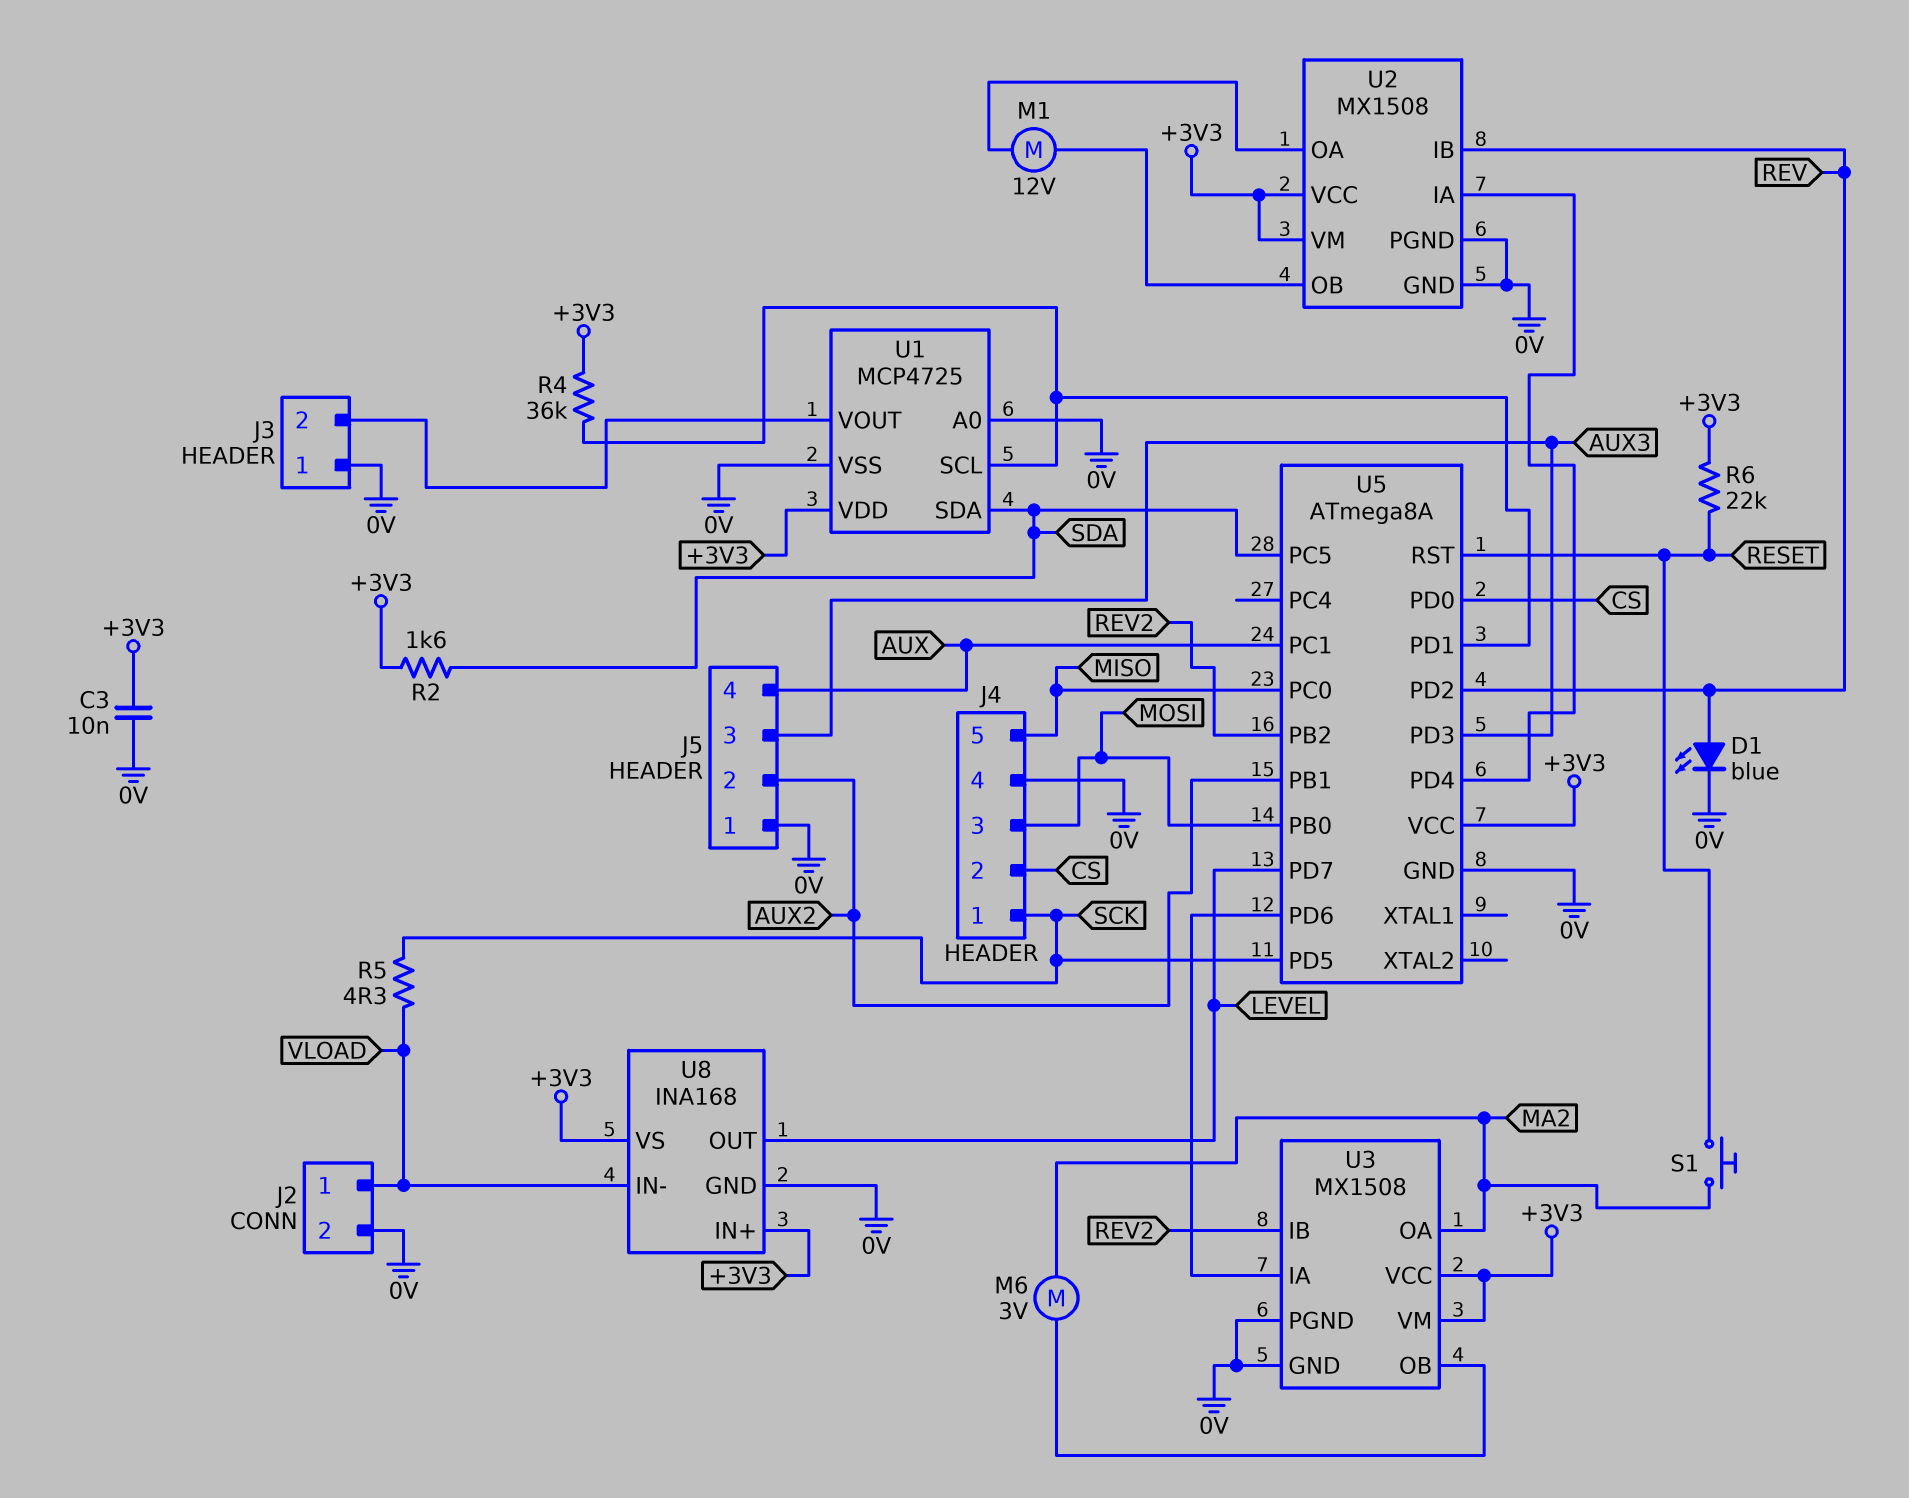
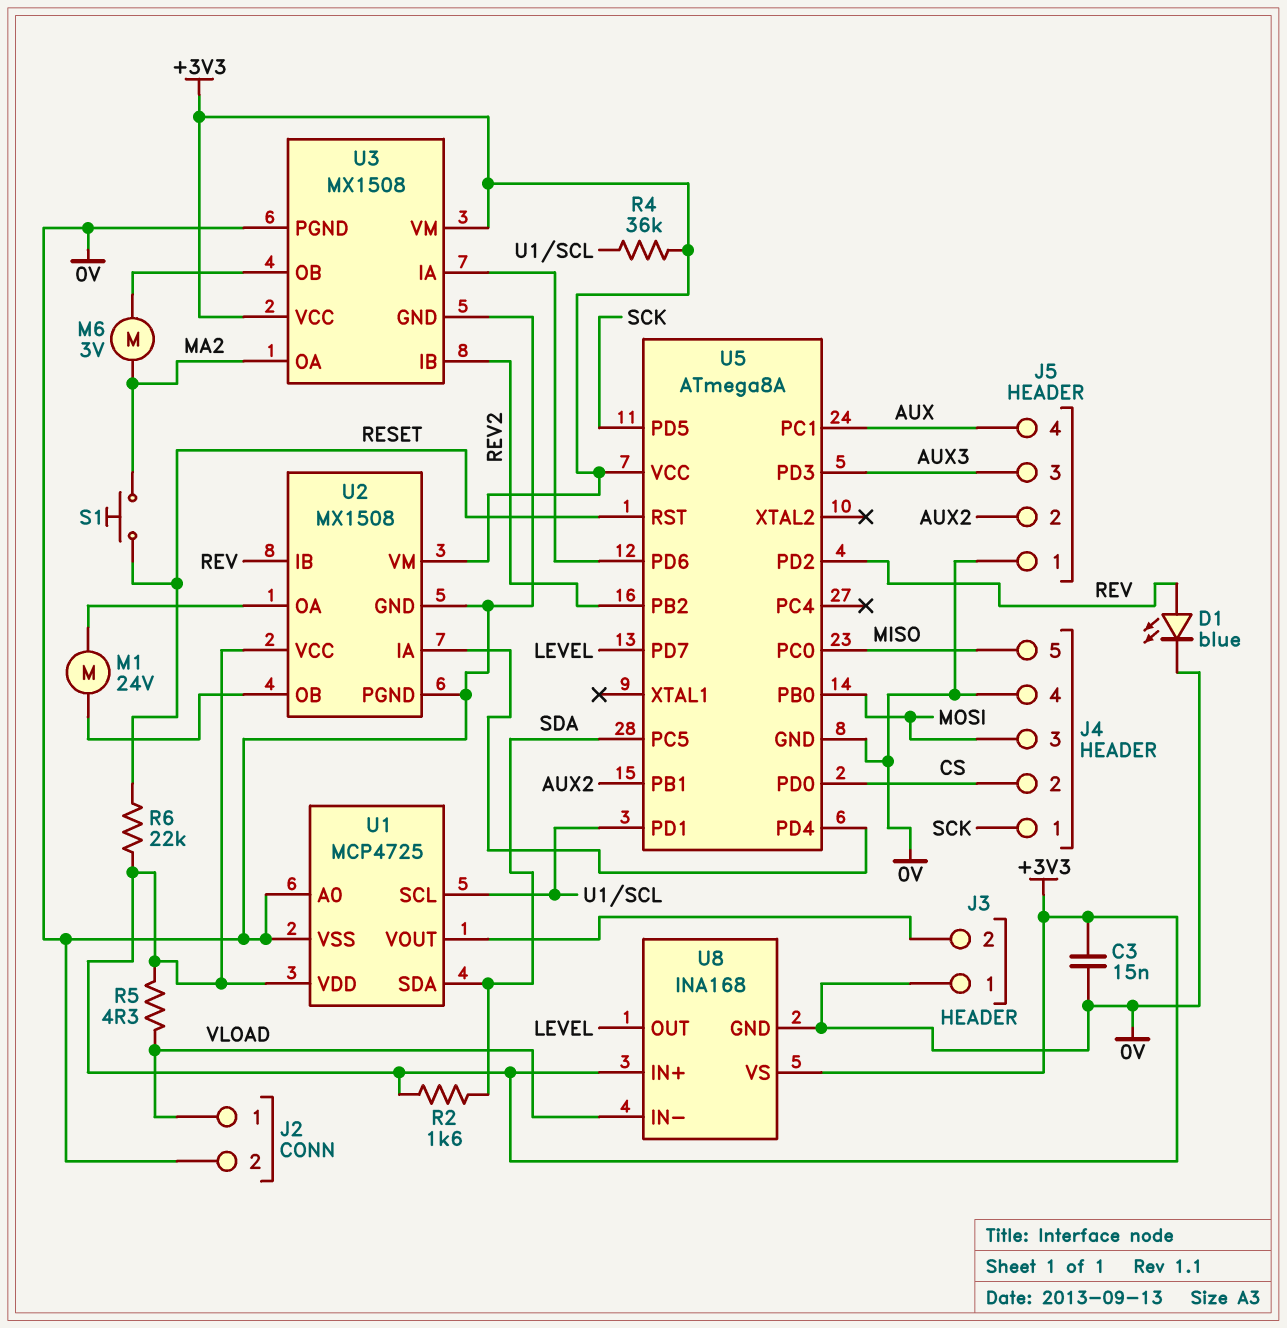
C3: 10nF (+3V3, 0V) -> 15nF (+3V3, 0V)
M1: motor 12V (U2/OA, U2/OB) -> motor 24V (U2/OA, U2/OB)
R5: 4.3 (SCK, VLOAD) -> 4.3 (+3V3, VLOAD)

